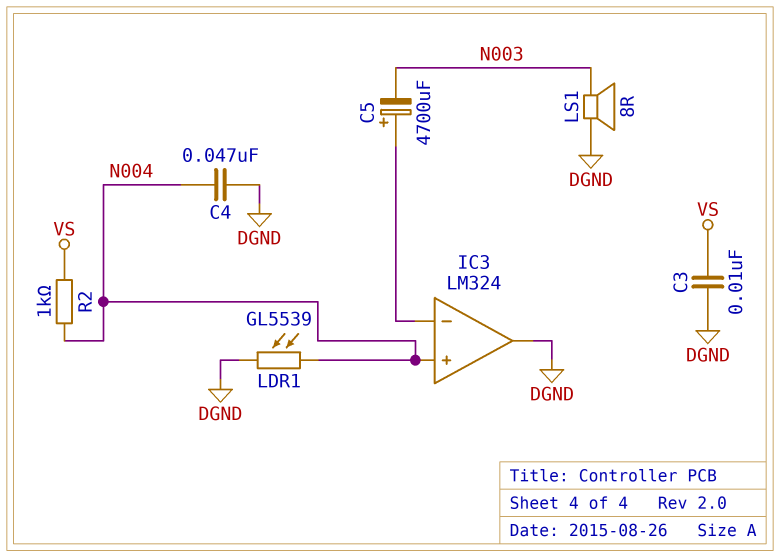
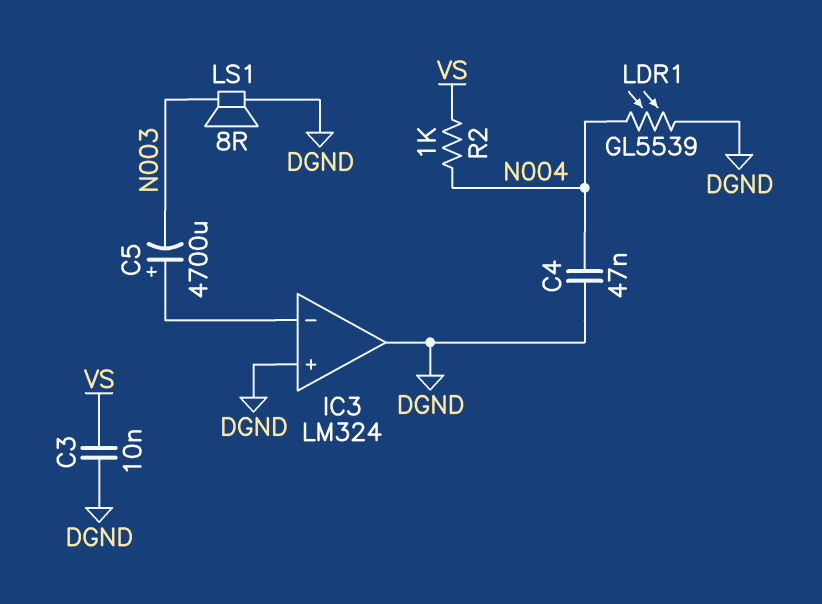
IC3 pin in+: N004 -> DGND

